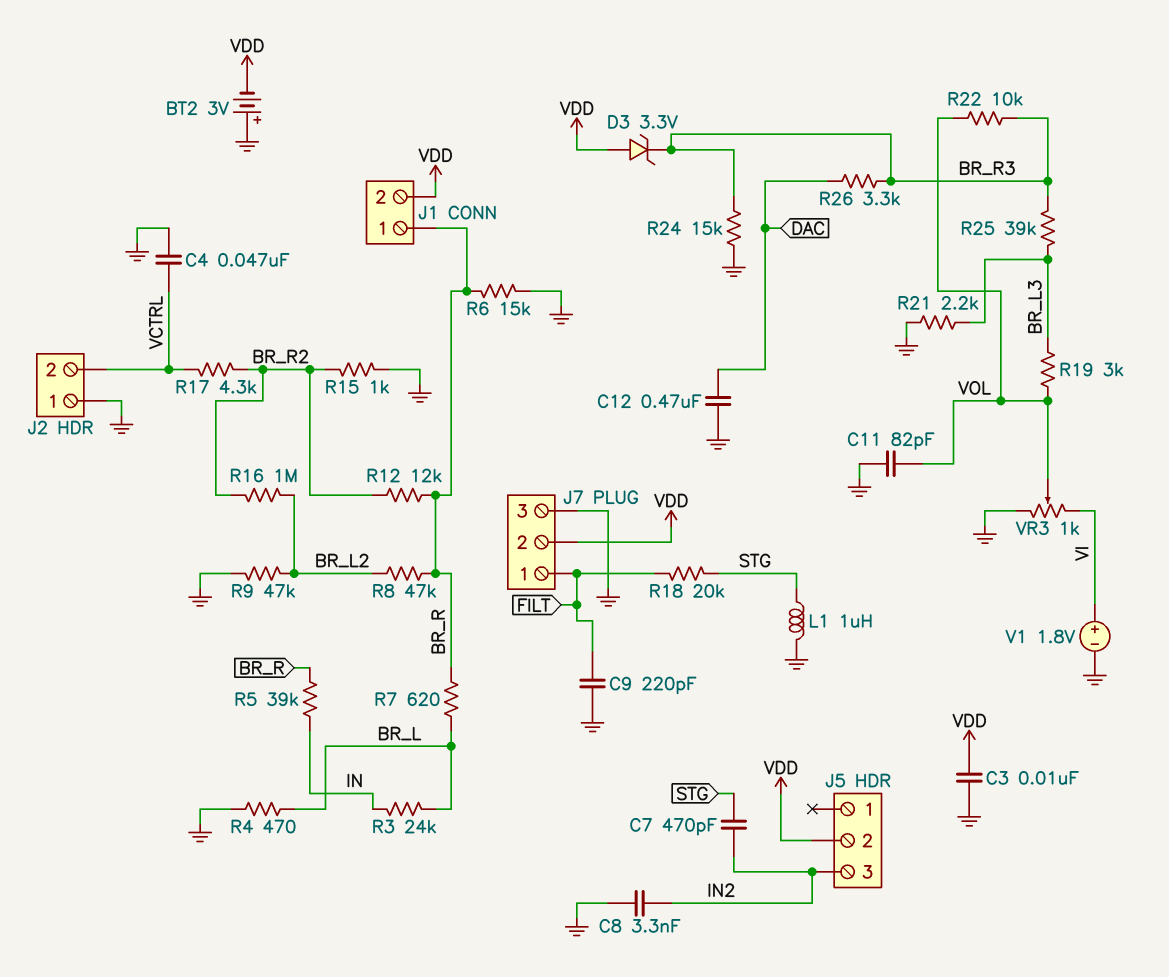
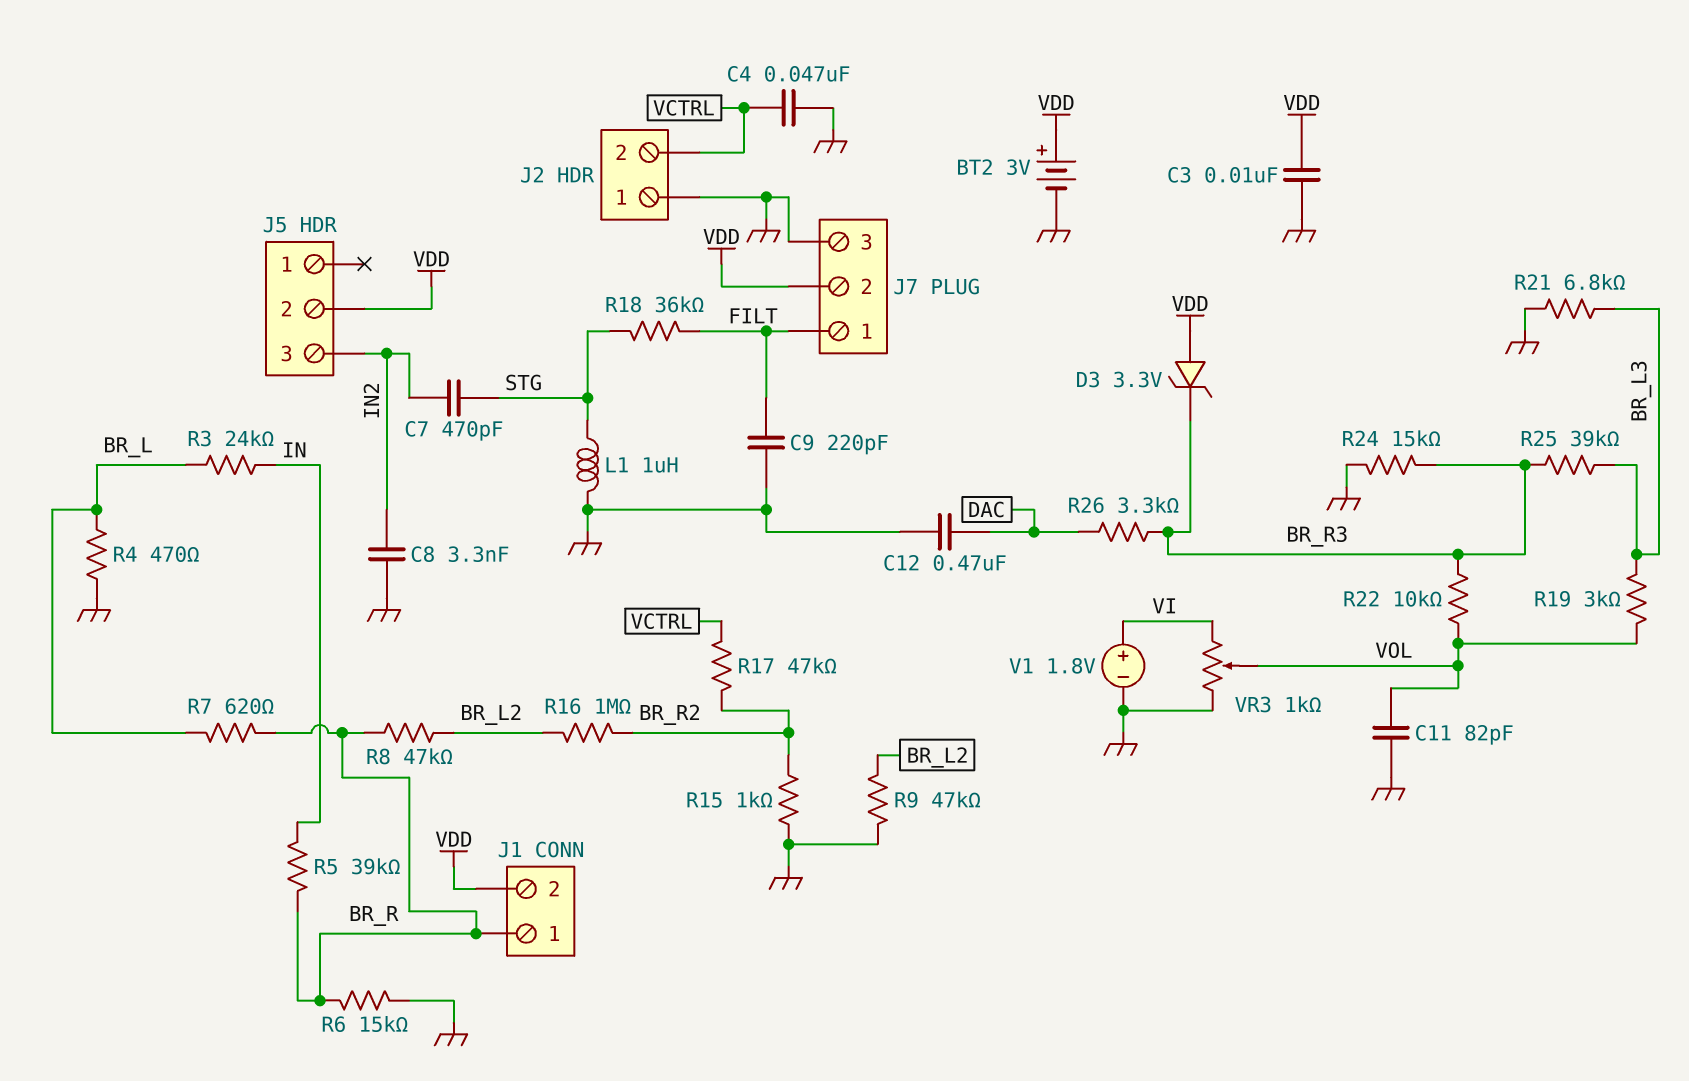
BT2: 3V (plus GND, minus VDD) -> 3V (plus VDD, minus GND)
R12: 12k (BR_R, BR_R2) -> none
R17: 4.3k (BR_R2, VCTRL) -> 47k (BR_R2, VCTRL)
R18: 20k (FILT, STG) -> 36k (FILT, STG)
R21: 2.2k (BR_L3, GND) -> 6.8k (BR_L3, GND)

